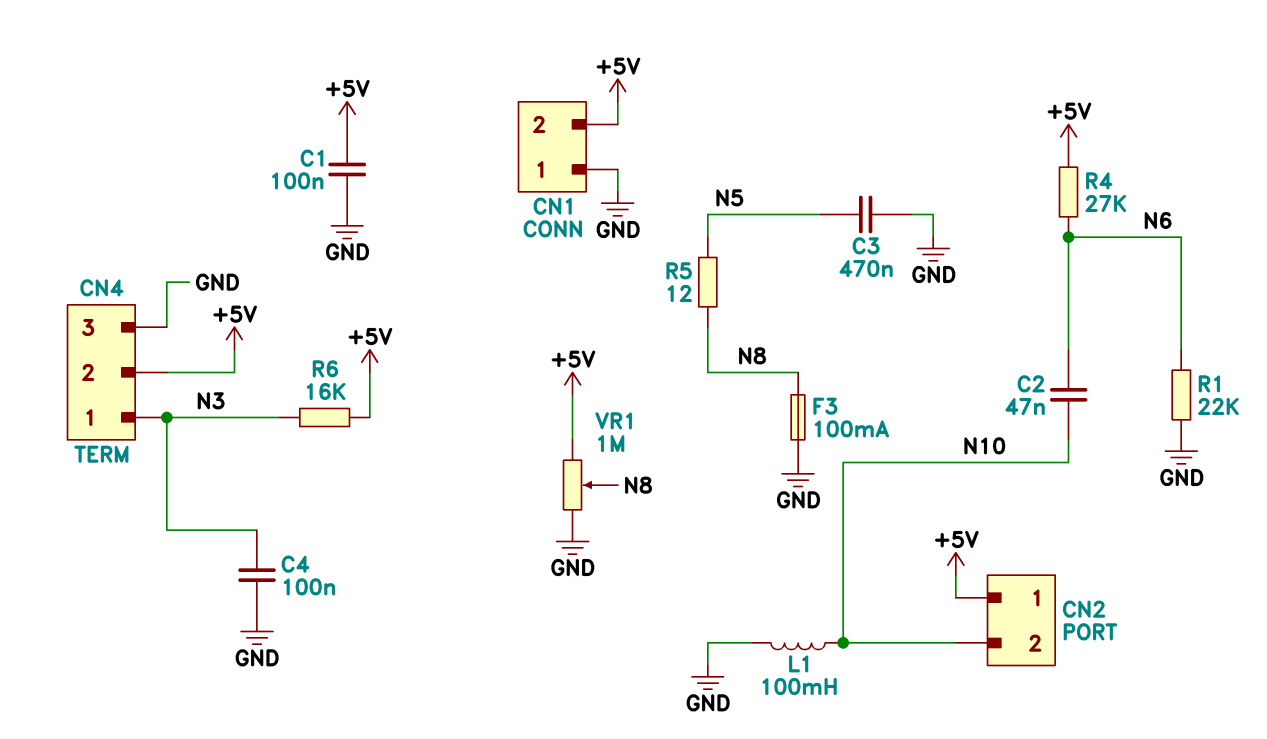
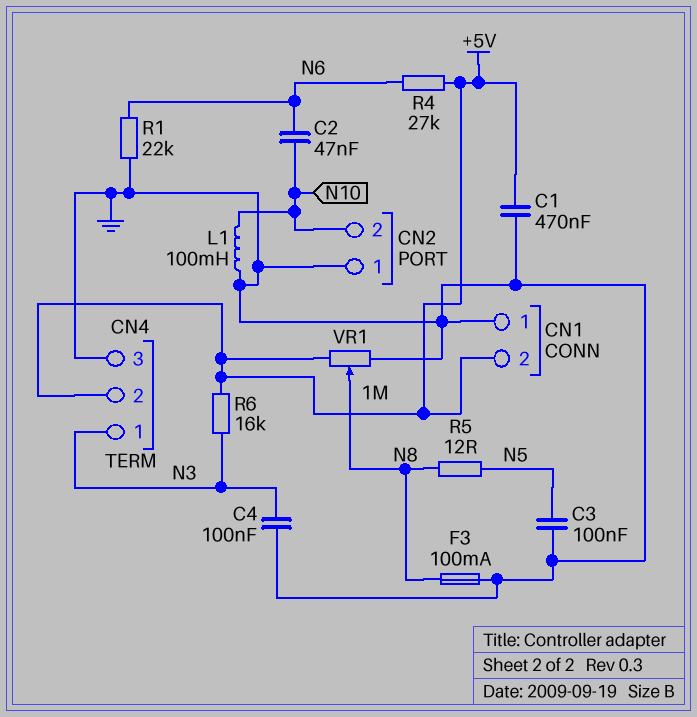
C1: 100nF (+5V, GND) -> 470nF (+5V, GND)
C3: 470nF (GND, N5) -> 100nF (GND, N5)
CN2 pin 1: +5V -> GND

